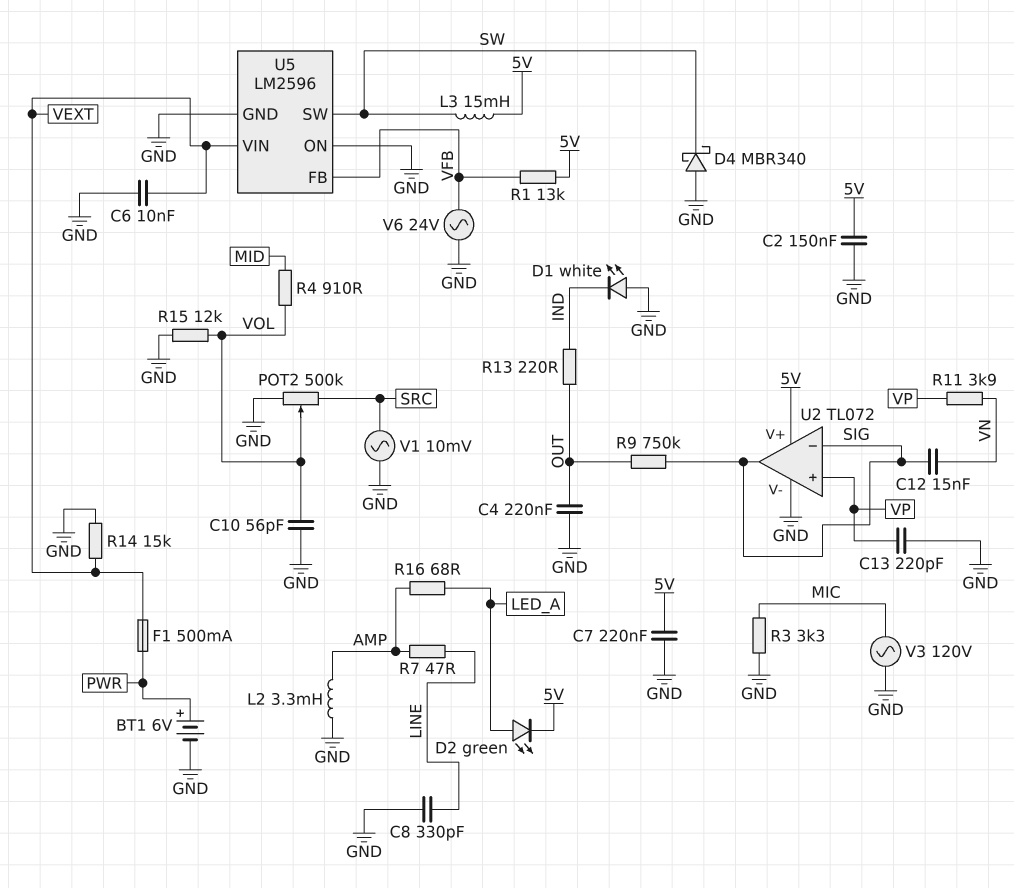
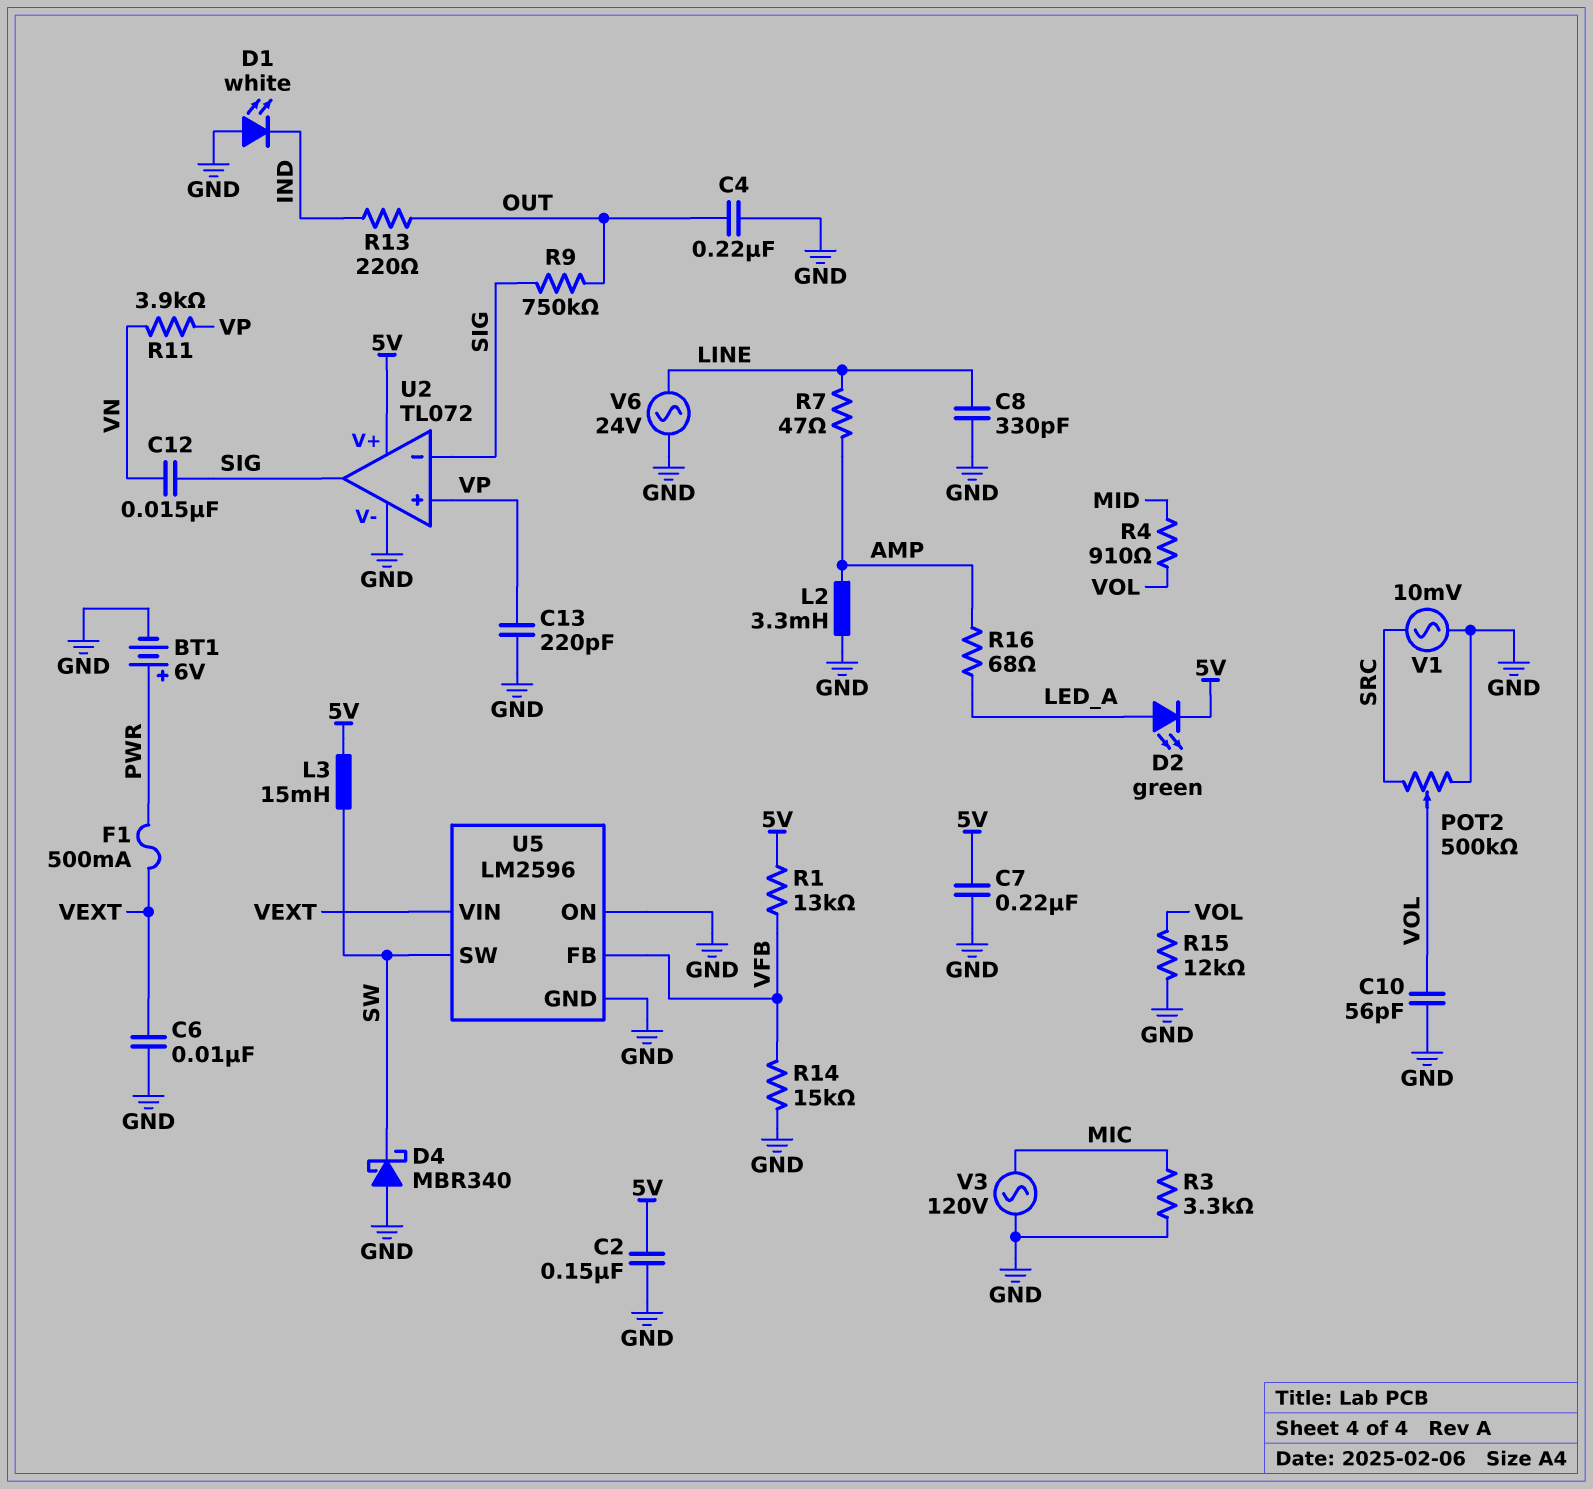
R14: 15k (GND, VEXT) -> 15k (GND, VFB)
V6: AC 24V (GND, VFB) -> AC 24V (GND, LINE)

